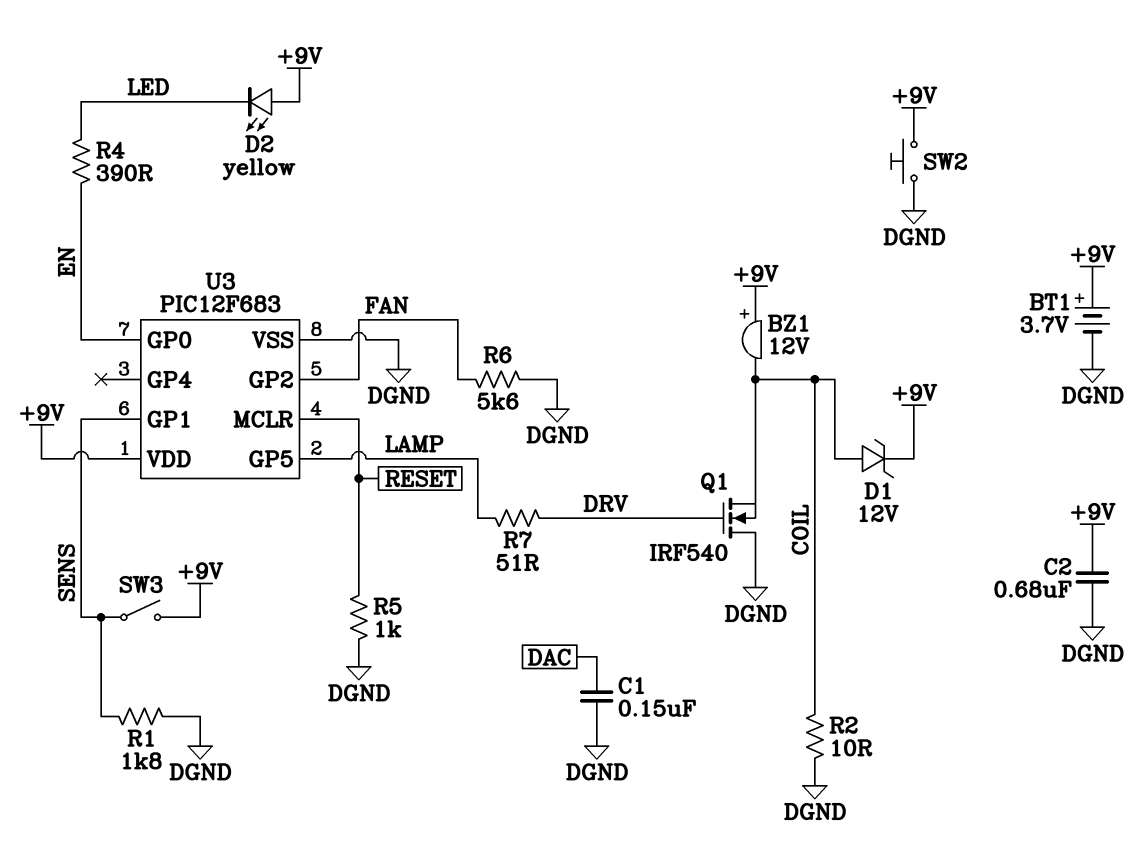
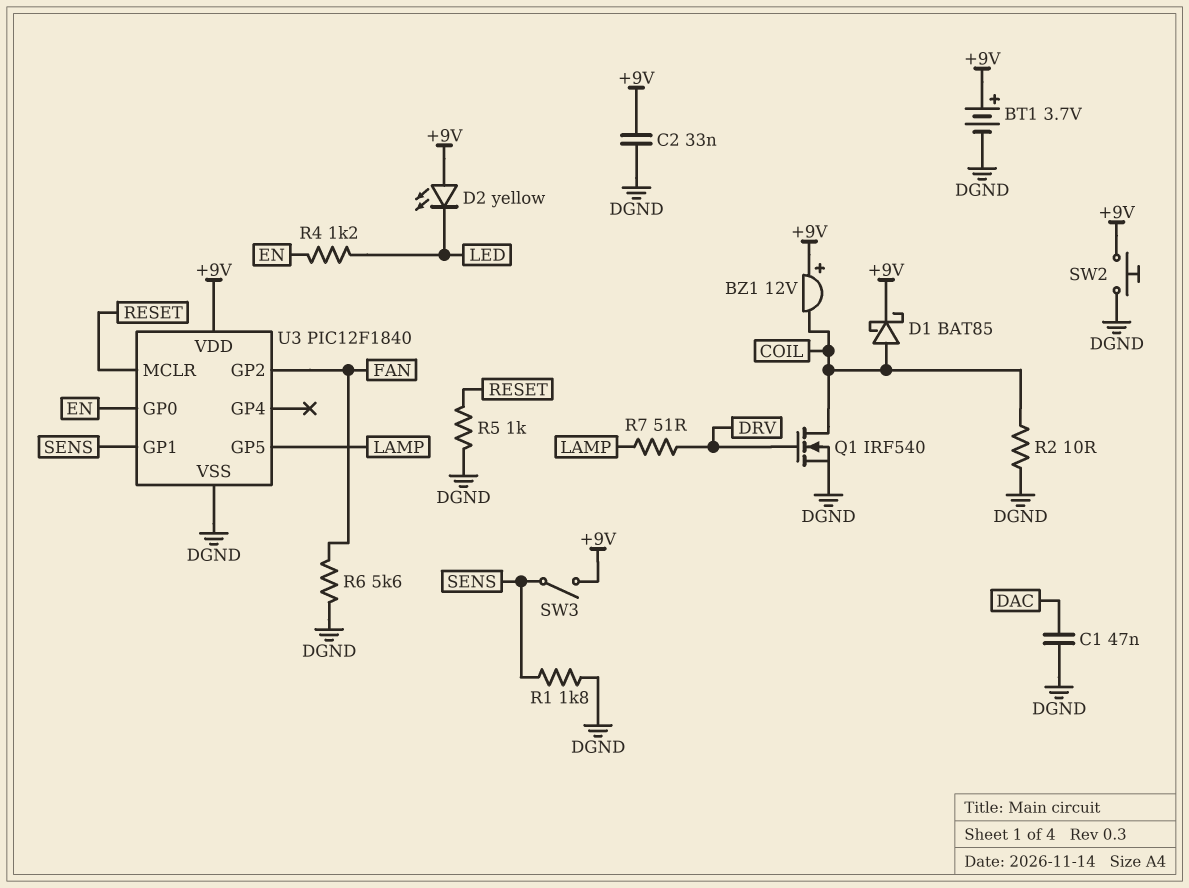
C1: 150nF (DAC, DGND) -> 47nF (DAC, DGND)
C2: 680nF (+9V, DGND) -> 33nF (+9V, DGND)
D1: zener 12V (A COIL, K +9V) -> schottky BAT85 (A COIL, K +9V)
Q1: NMOS IRF540 (G DRV, D DGND, S COIL) -> NMOS IRF540 (G DRV, D COIL, S DGND)
R4: 390 (EN, LED) -> 1.2k (EN, LED)
U3: PIC12F683 -> PIC12F1840

